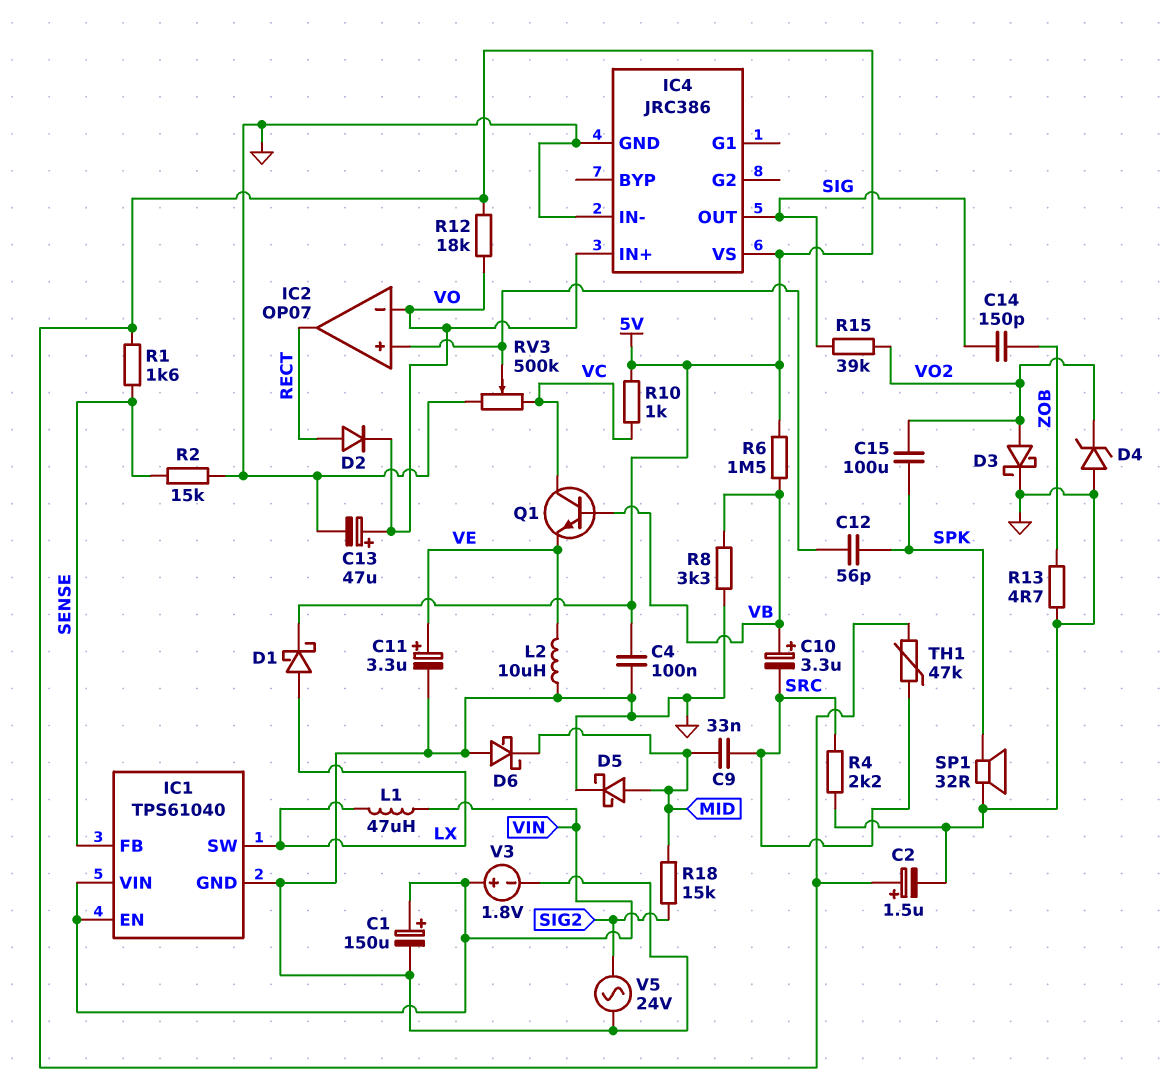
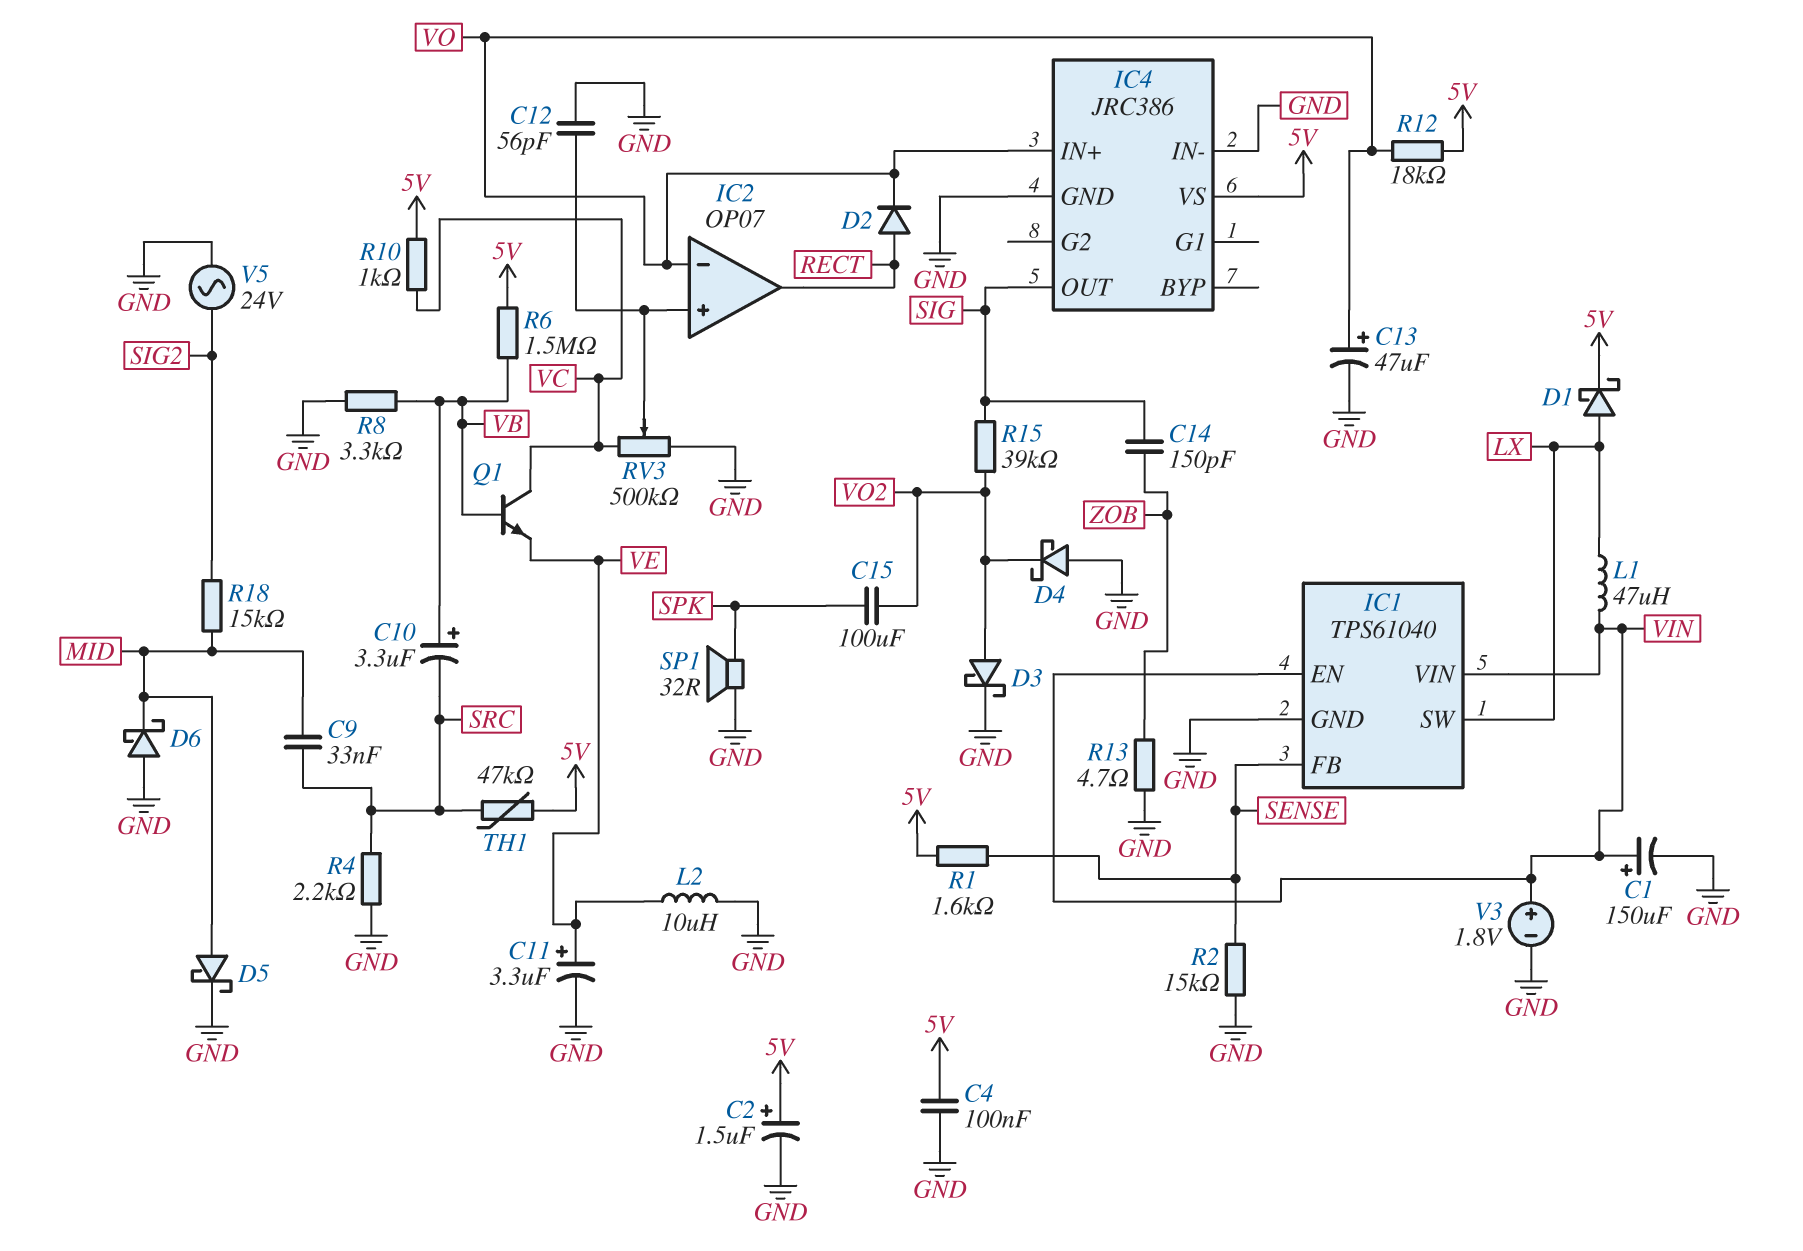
C12: 56pF (IC2/in+, SPK) -> 56pF (GND, IC2/in+)
D4: zener (A GND, K VO2) -> schottky (A GND, K VO2)

